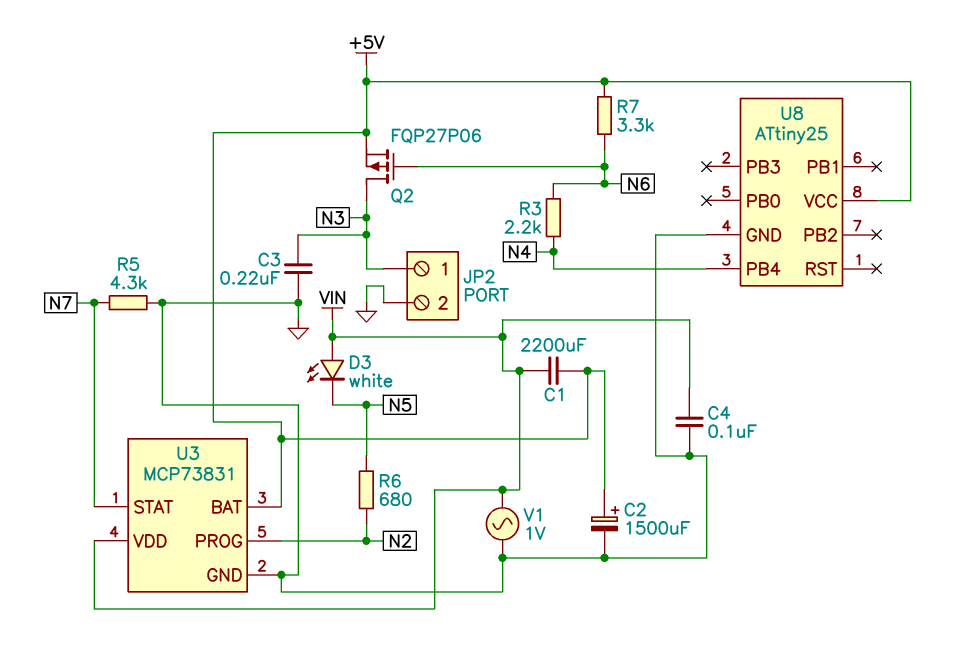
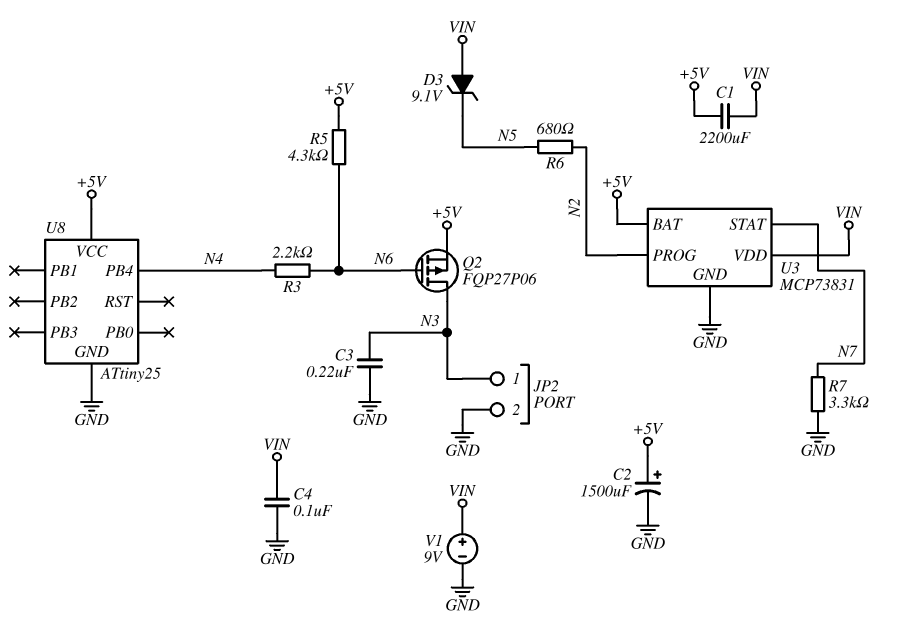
D3: LED white (A VIN, K N5) -> zener 9.1V (A VIN, K N5)
R5: 4.3k (GND, N7) -> 4.3k (+5V, N6)
R7: 3.3k (+5V, N6) -> 3.3k (GND, N7)
V1: AC 1V (GND, VIN) -> 9V (plus VIN, minus GND)

